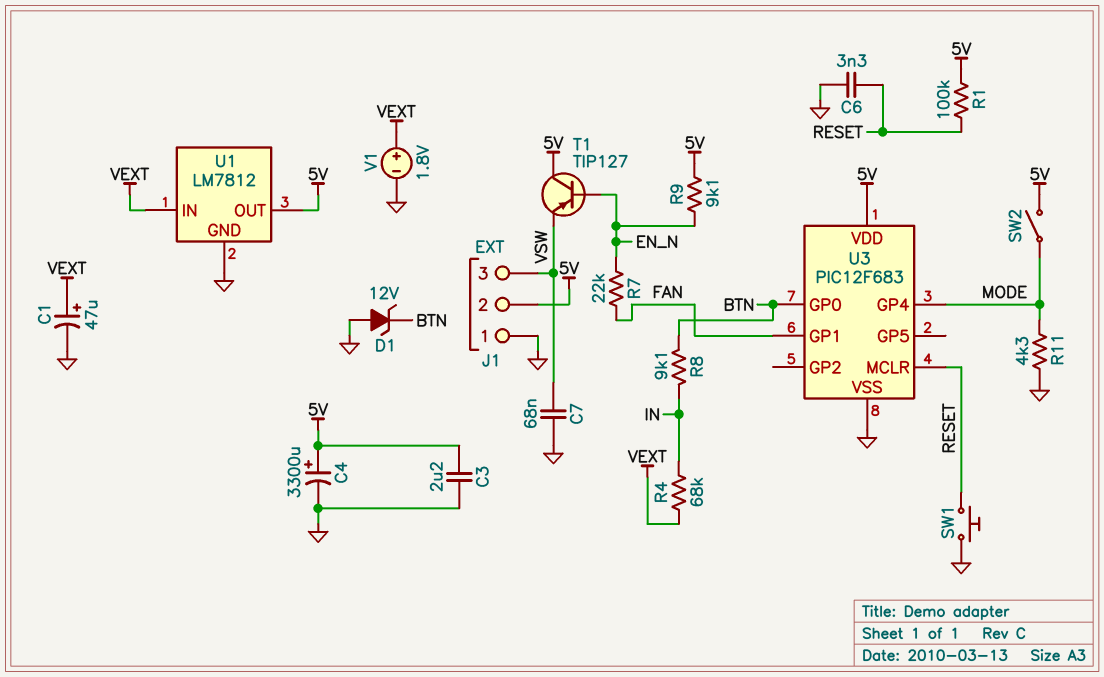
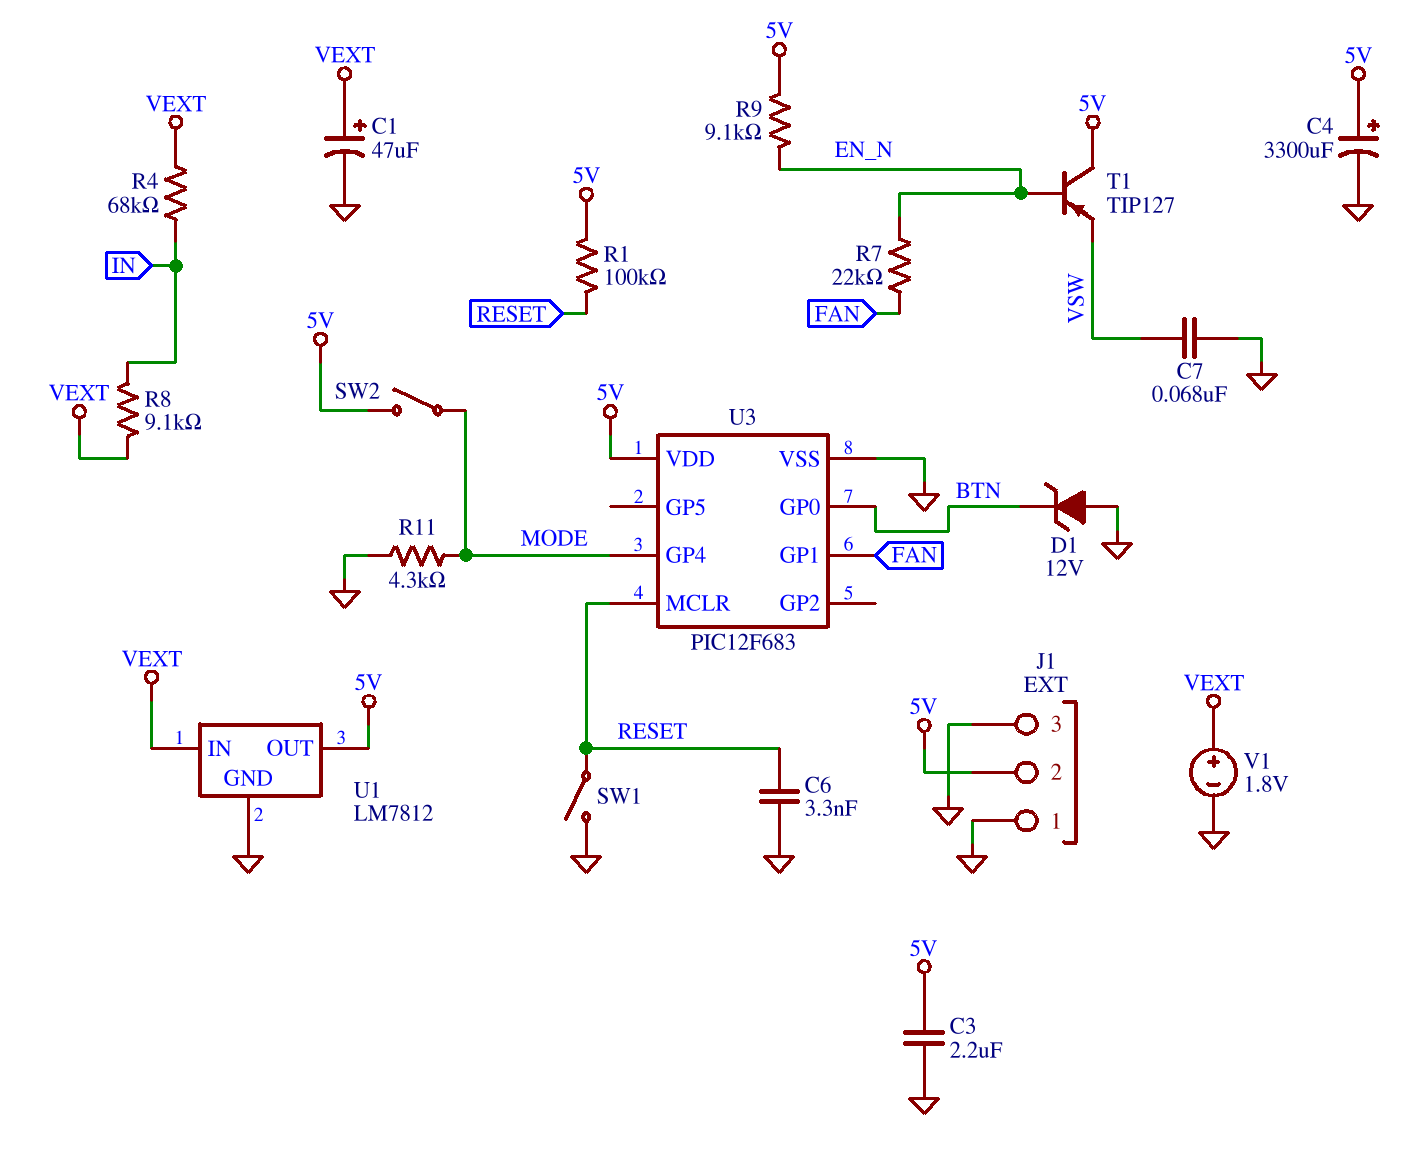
J1 pin 3: VSW -> GND
R8: 9.1k (BTN, IN) -> 9.1k (IN, VEXT)
SW1: button (GND, RESET) -> switch (GND, RESET)

